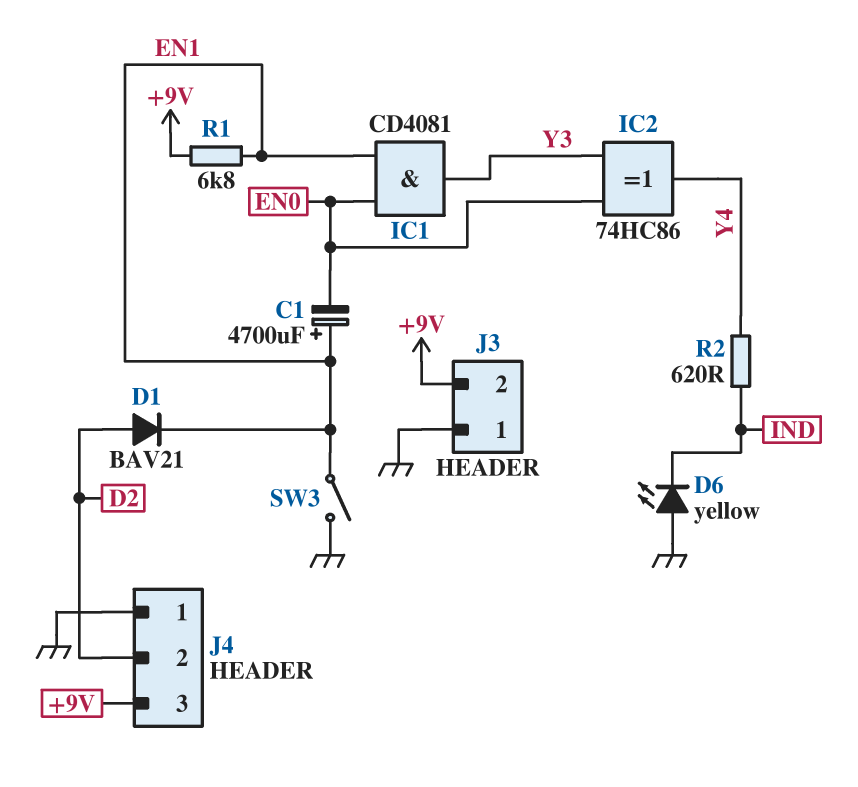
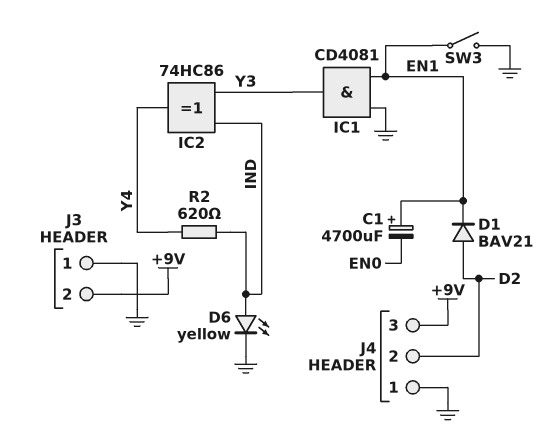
D6: LED yellow (A GND, K IND) -> LED yellow (A IND, K GND)
IC1: AND CD4081 (in EN0, in EN1, out Y3) -> AND CD4081 (in EN1, in GND, out Y3)
IC2: XOR 74HC86 (in EN0, in Y3, out Y4) -> XOR 74HC86 (in IND, in Y3, out Y4)
R1: 6.8k (+9V, EN1) -> none

